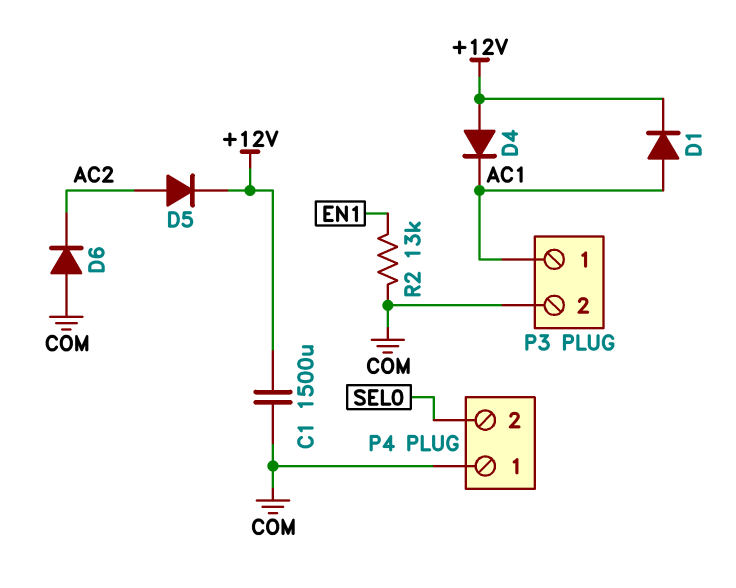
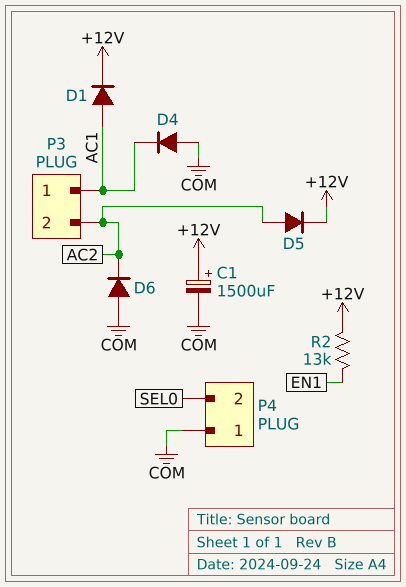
C1: 1500uF (+12V, COM) -> 1500uF (plus +12V, minus COM)
D4: diode (A +12V, K AC1) -> diode (A COM, K AC1)
P3 pin 2: COM -> AC2
R2: 13k (COM, EN1) -> 13k (+12V, EN1)

